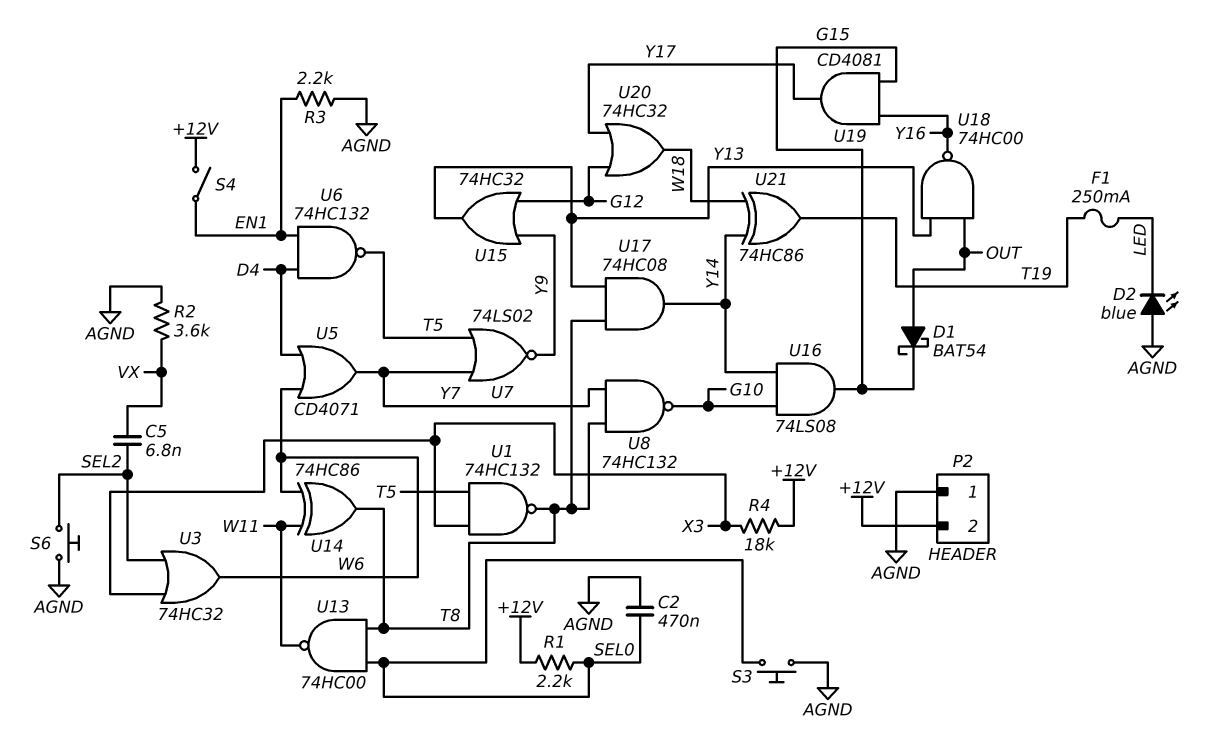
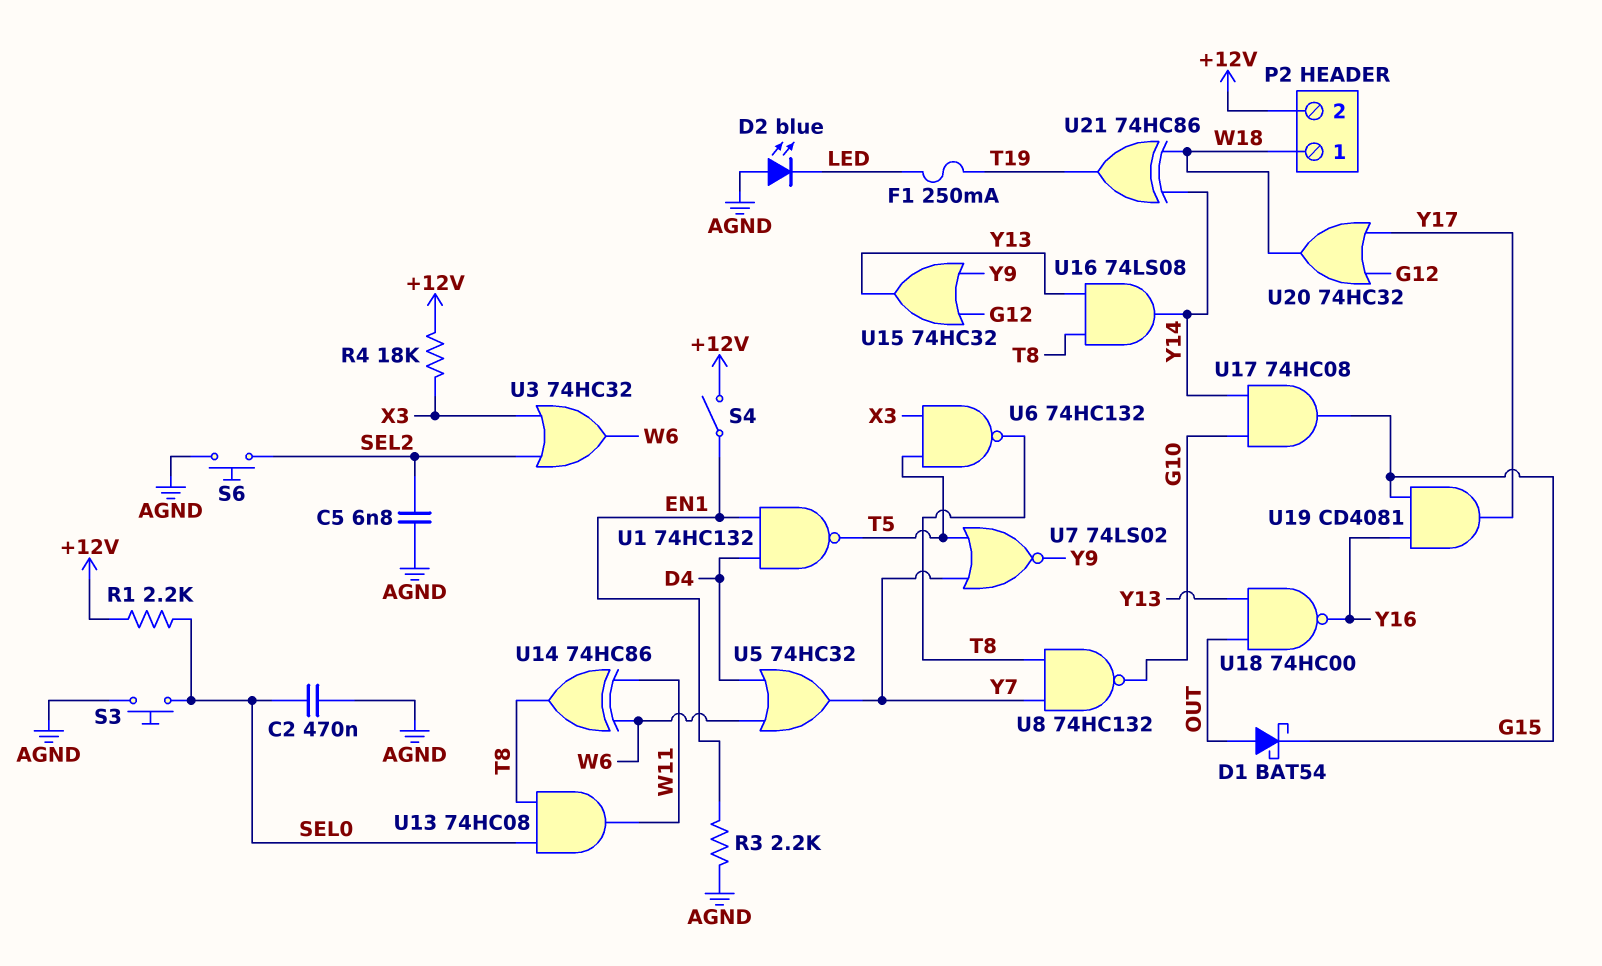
C5: 6.8nF (SEL2, VX) -> 6.8nF (AGND, SEL2)
P2 pin 1: AGND -> W18
R2: 3.6k (AGND, VX) -> none
U1: NAND 74HC132 (in T5, in X3, out T8) -> NAND 74HC132 (in D4, in EN1, out T5)
U5: OR CD4071 (in D4, in W6, out Y7) -> OR 74HC32 (in D4, in W6, out Y7)
U6: NAND 74HC132 (in D4, in EN1, out T5) -> NAND 74HC132 (in T5, in X3, out T8)
U13: NAND 74HC00 (in SEL0, in T8, out W11) -> AND 74HC08 (in SEL0, in T8, out W11)
U16: AND 74LS08 (in G10, in Y14, out G15) -> AND 74LS08 (in T8, in Y13, out Y14)
U17: AND 74HC08 (in T8, in Y13, out Y14) -> AND 74HC08 (in G10, in Y14, out G15)

